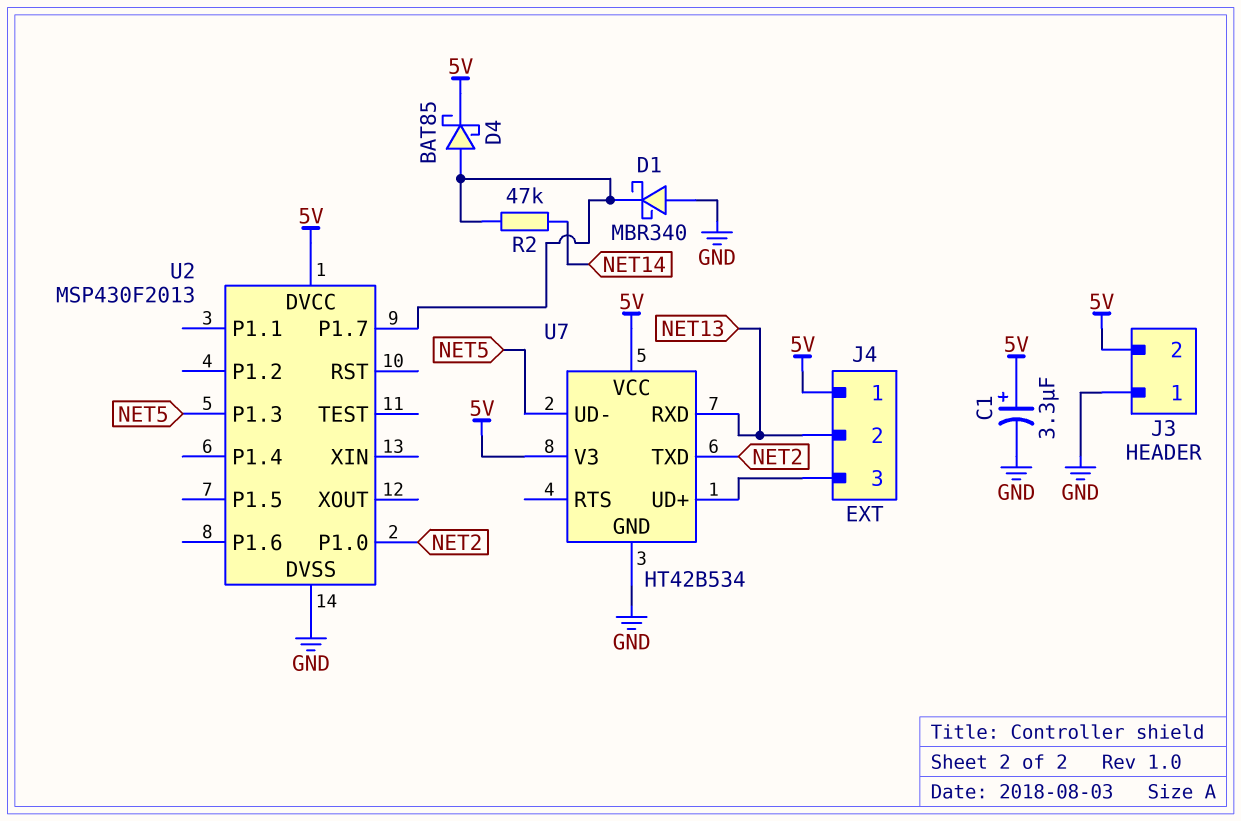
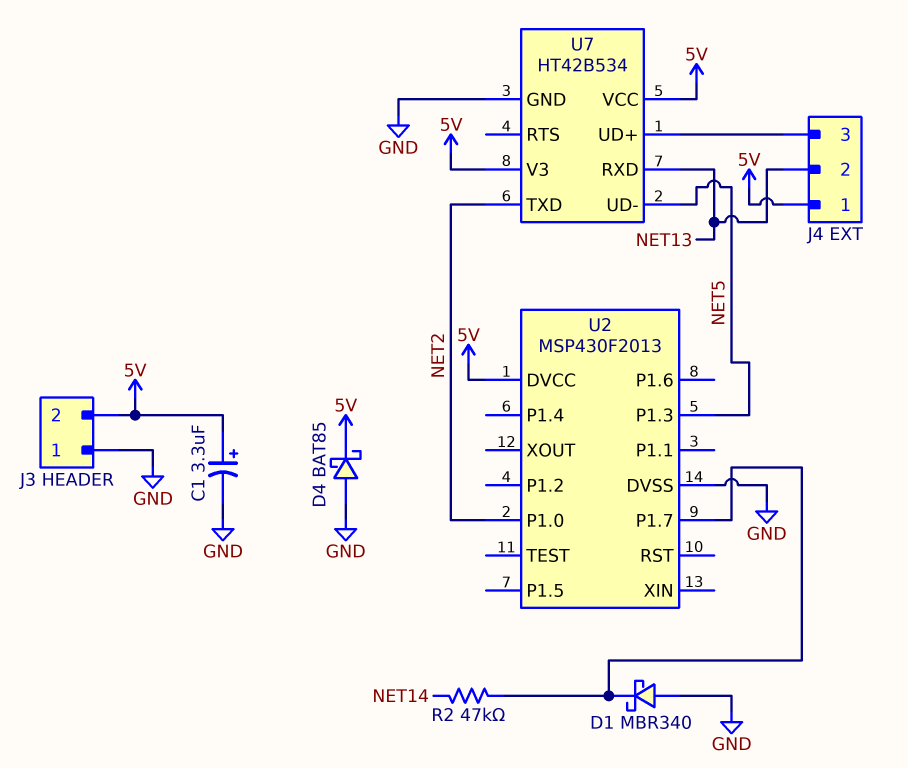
D4: schottky BAT85 (A U2/P1.7, K 5V) -> schottky BAT85 (A GND, K 5V)

